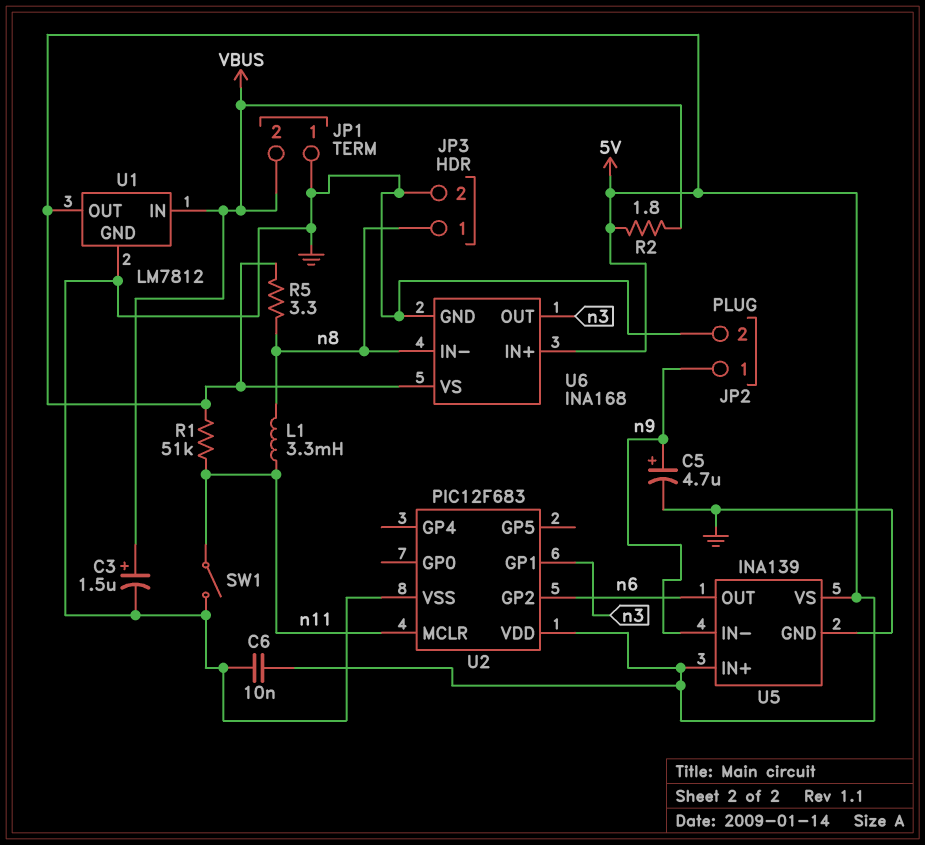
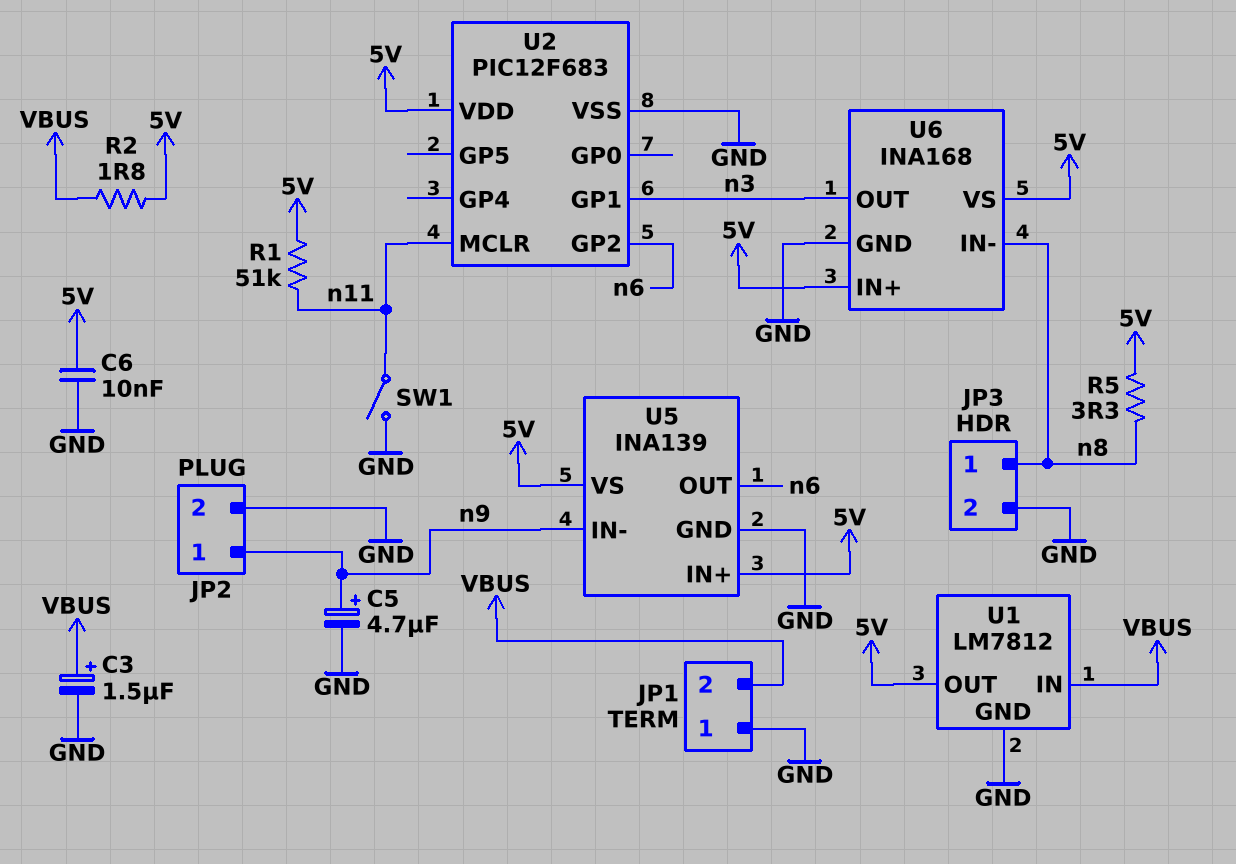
L1: 3.3mH (n8, n11) -> none

